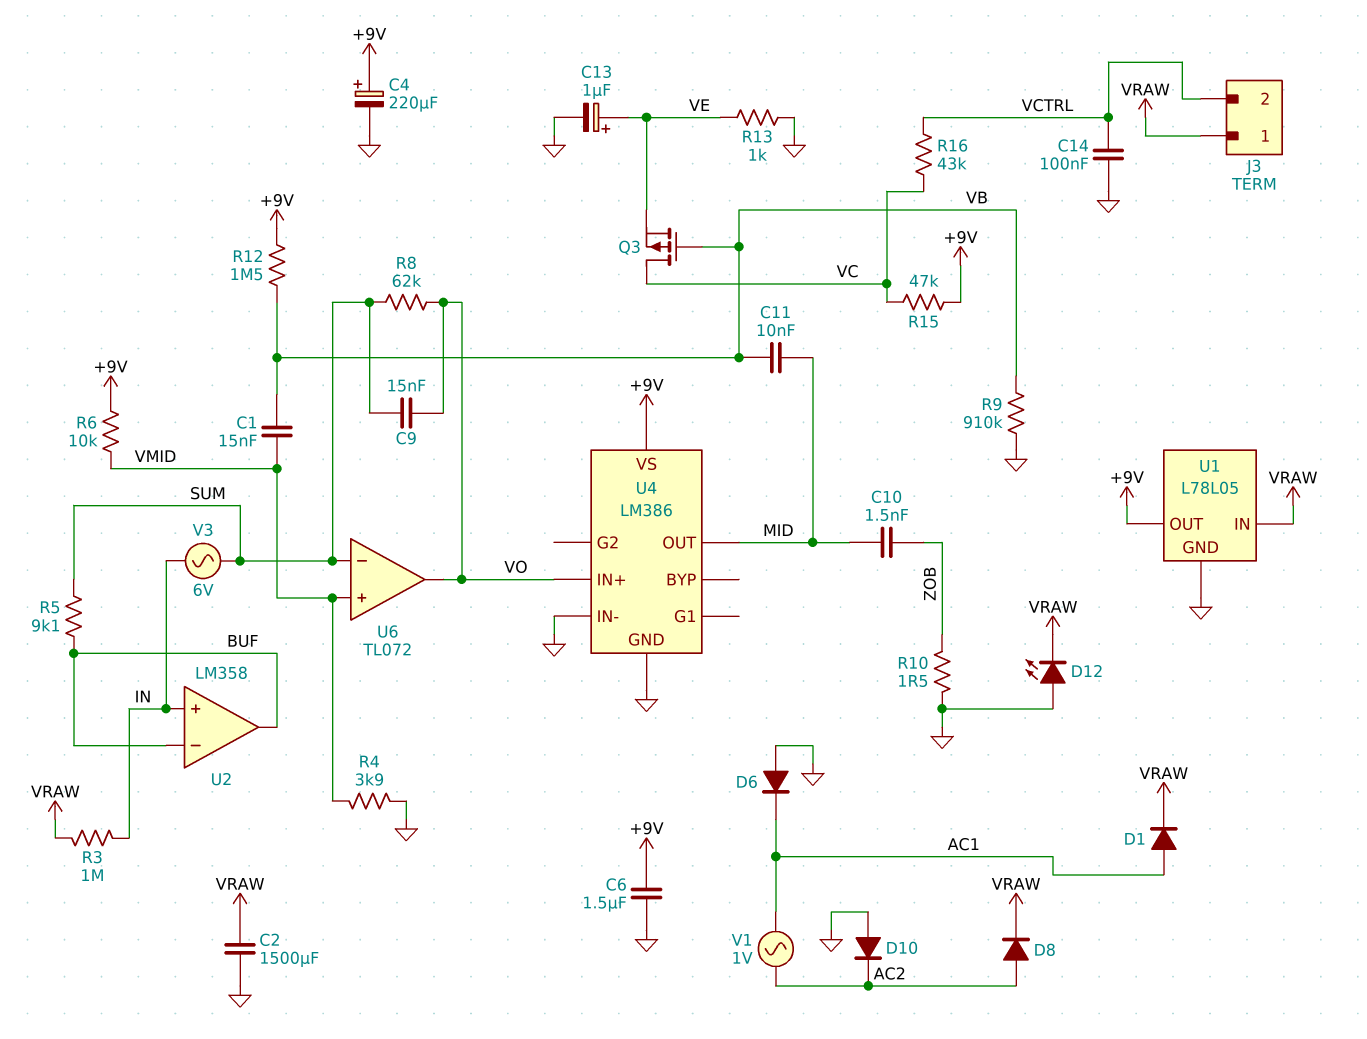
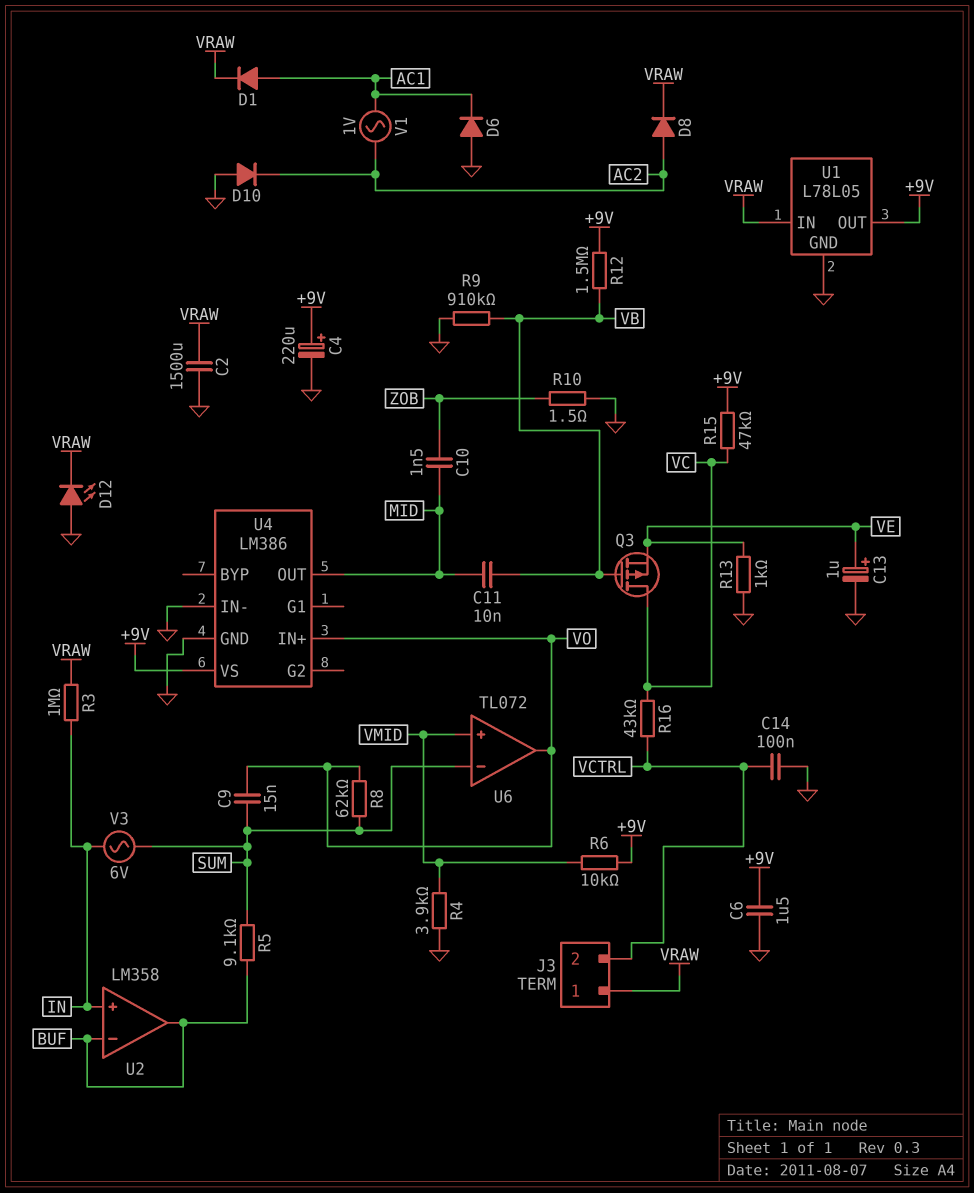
C1: 15nF (VB, VMID) -> none

